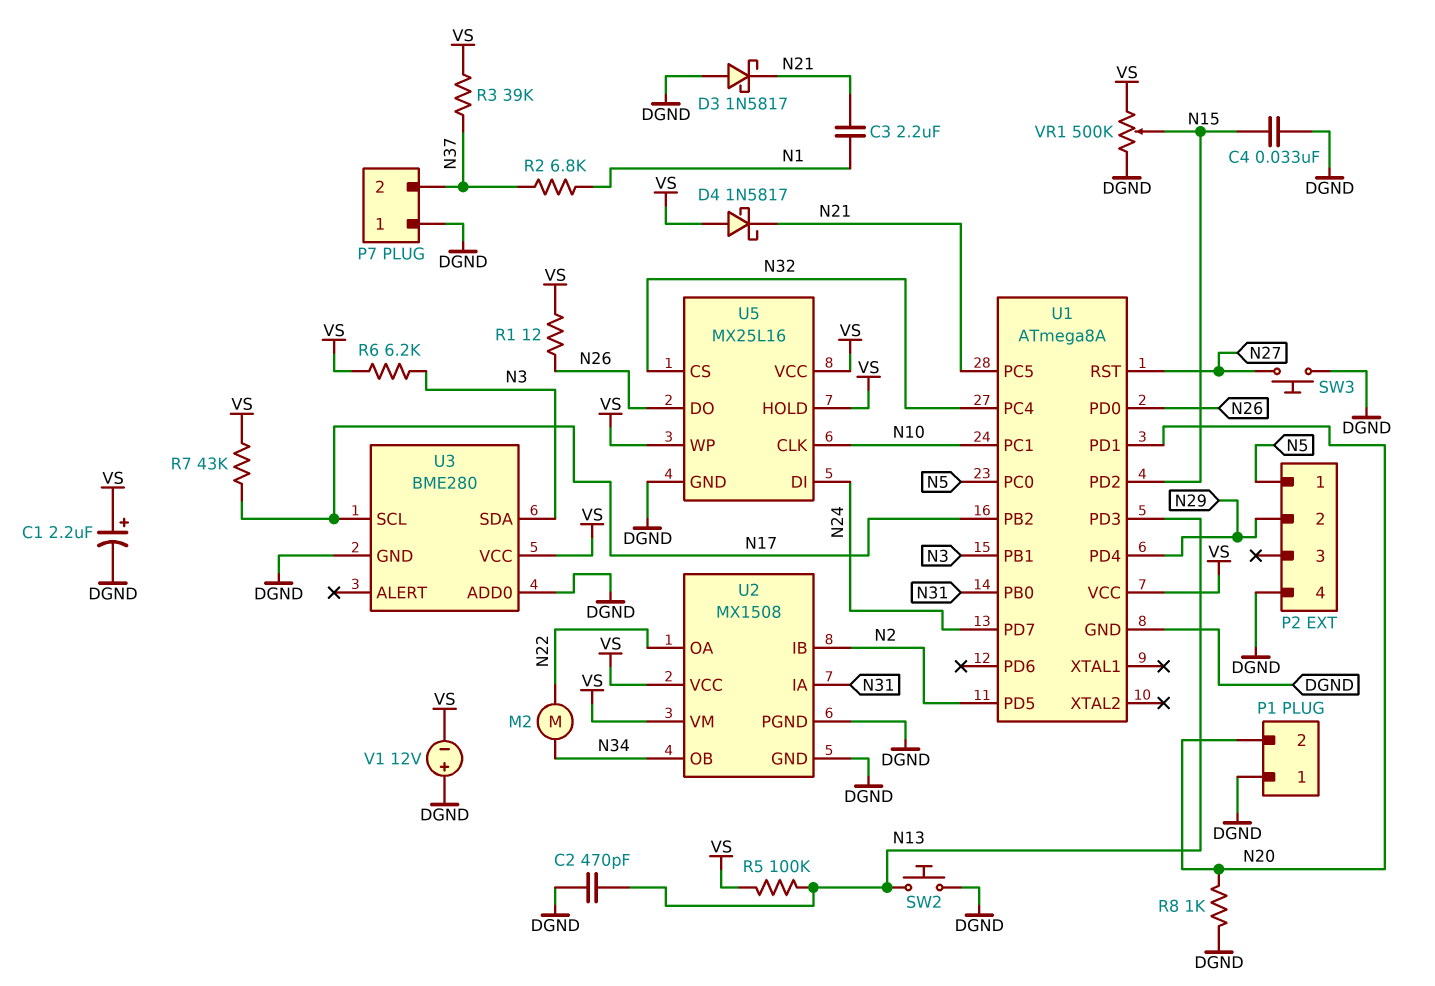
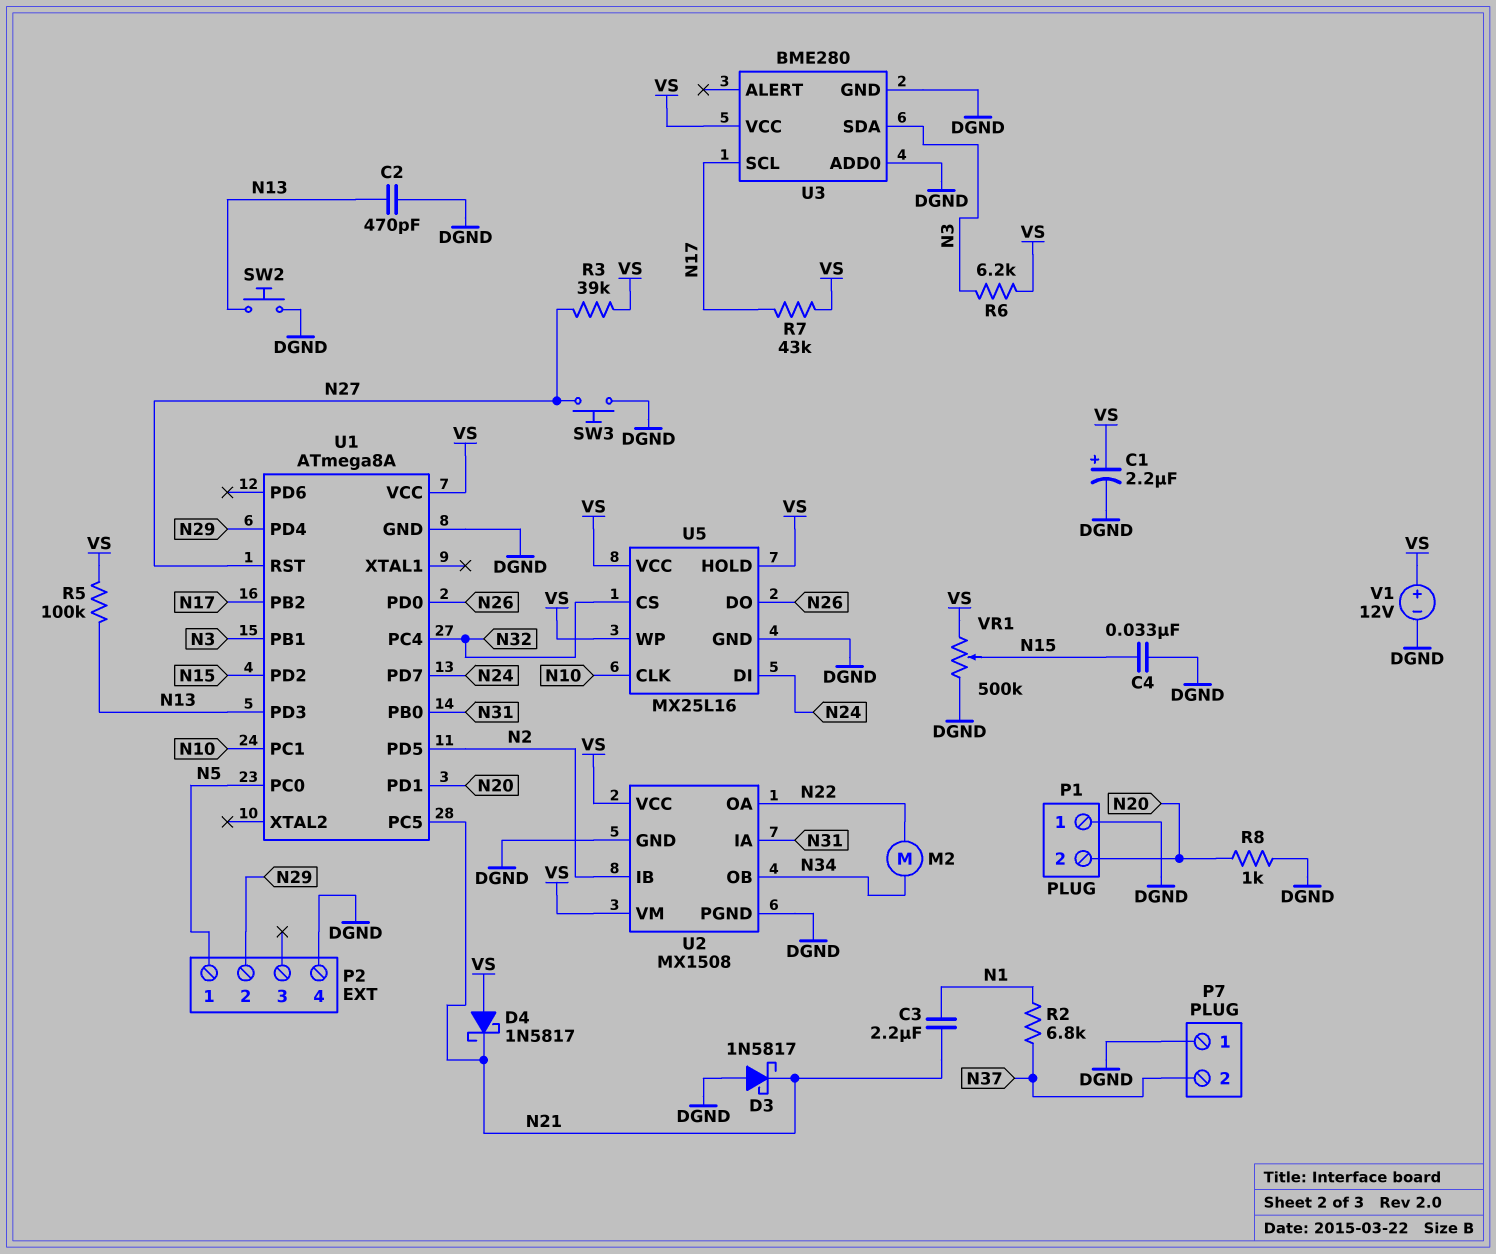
R1: 12 (N26, VS) -> none
R3: 39k (N37, VS) -> 39k (N27, VS)
V1: 12V (plus DGND, minus VS) -> 12V (plus VS, minus DGND)

